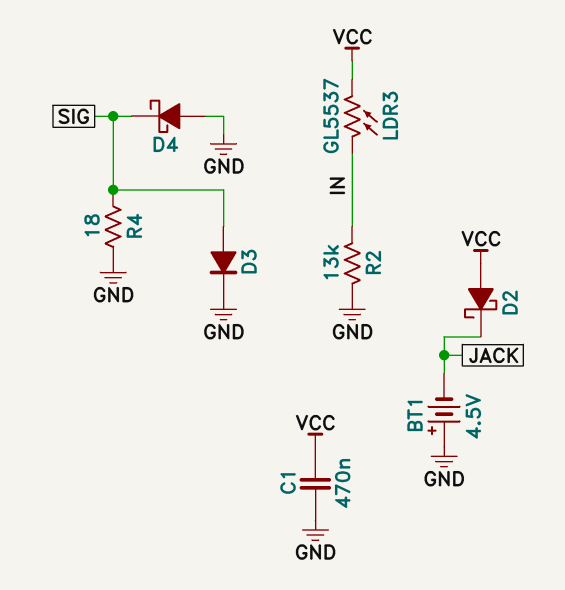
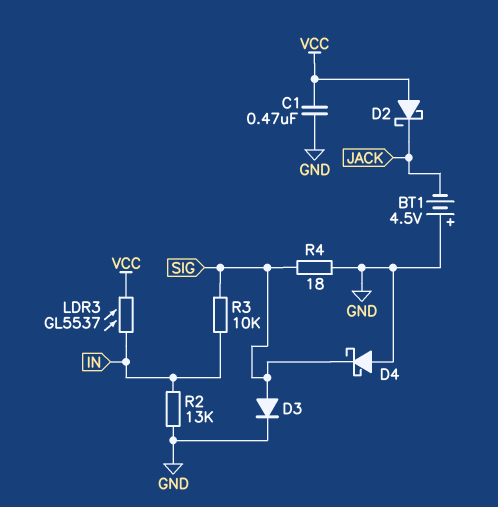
R3: none -> 10k (IN, SIG)

